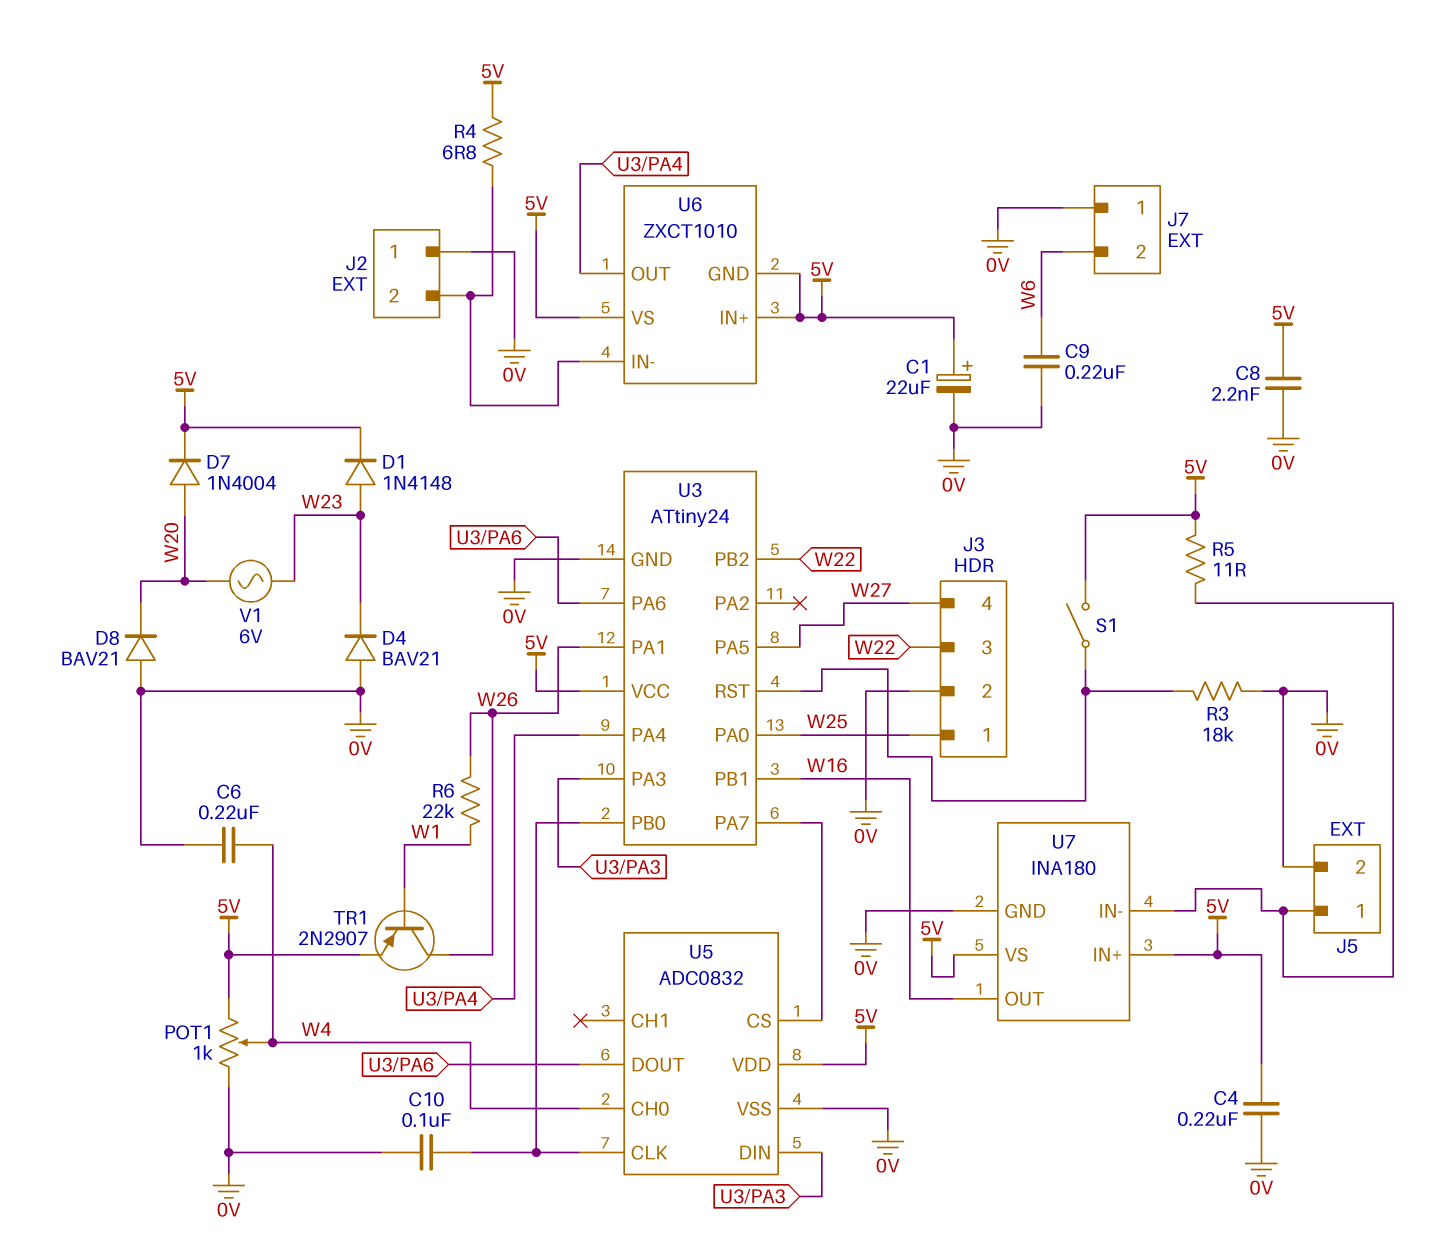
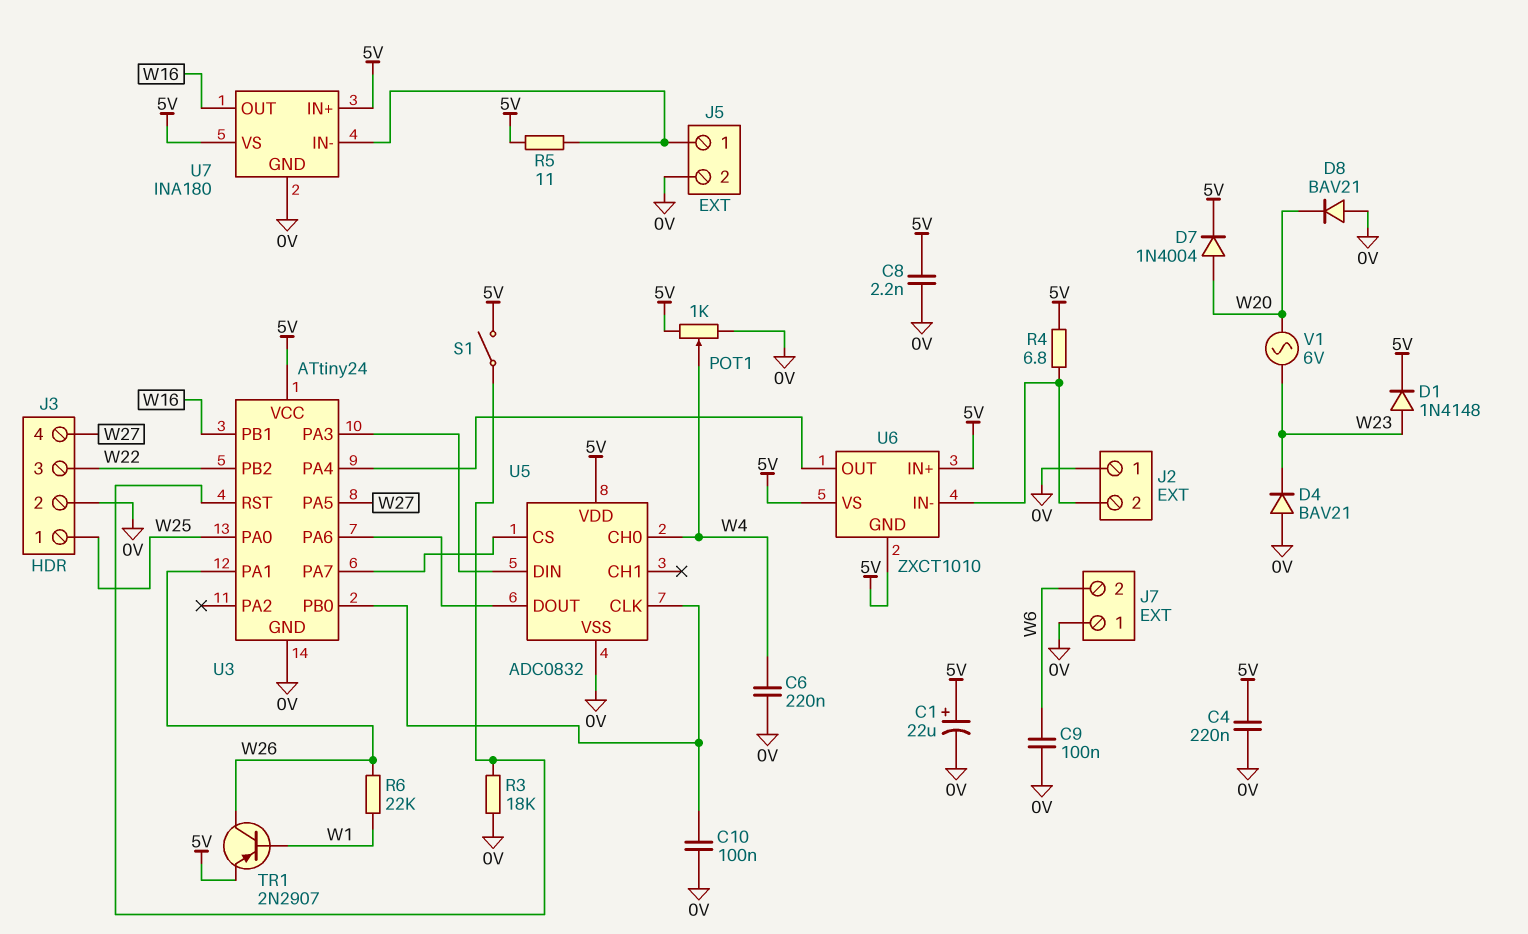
C9: 220nF (0V, W6) -> 100nF (0V, W6)

